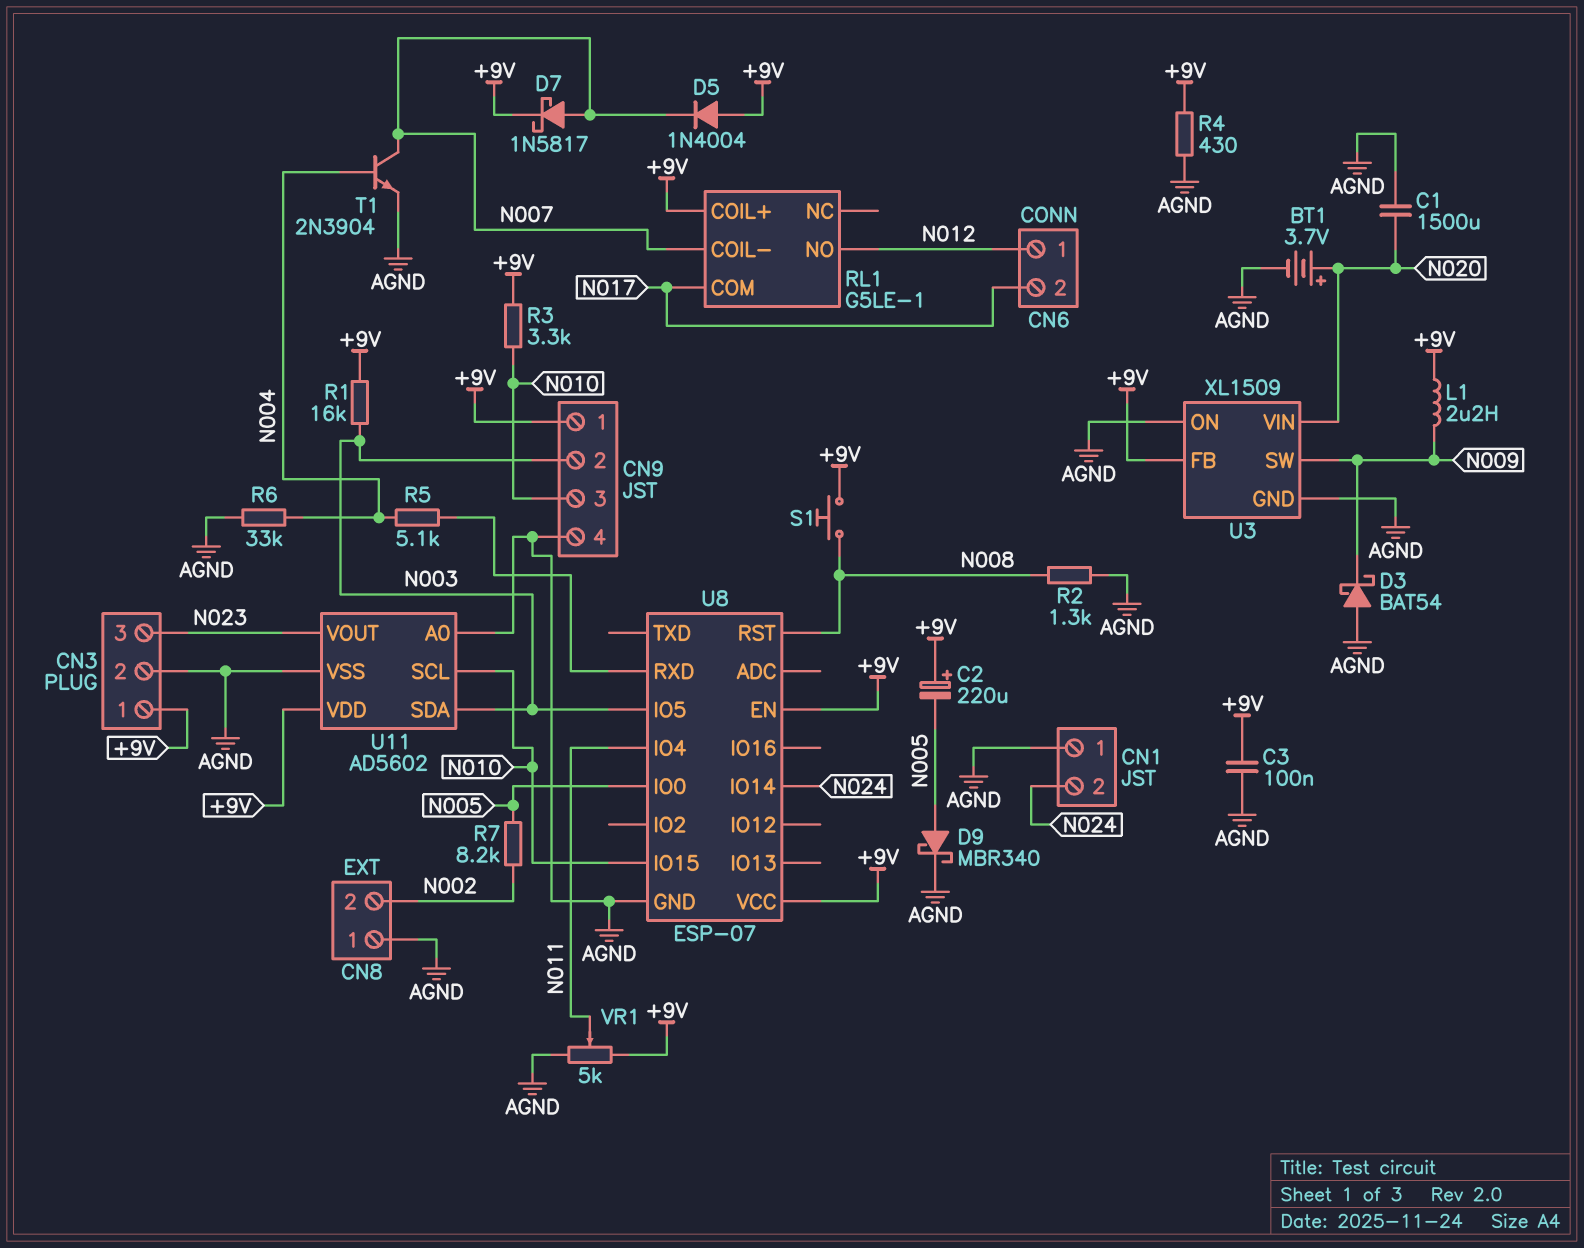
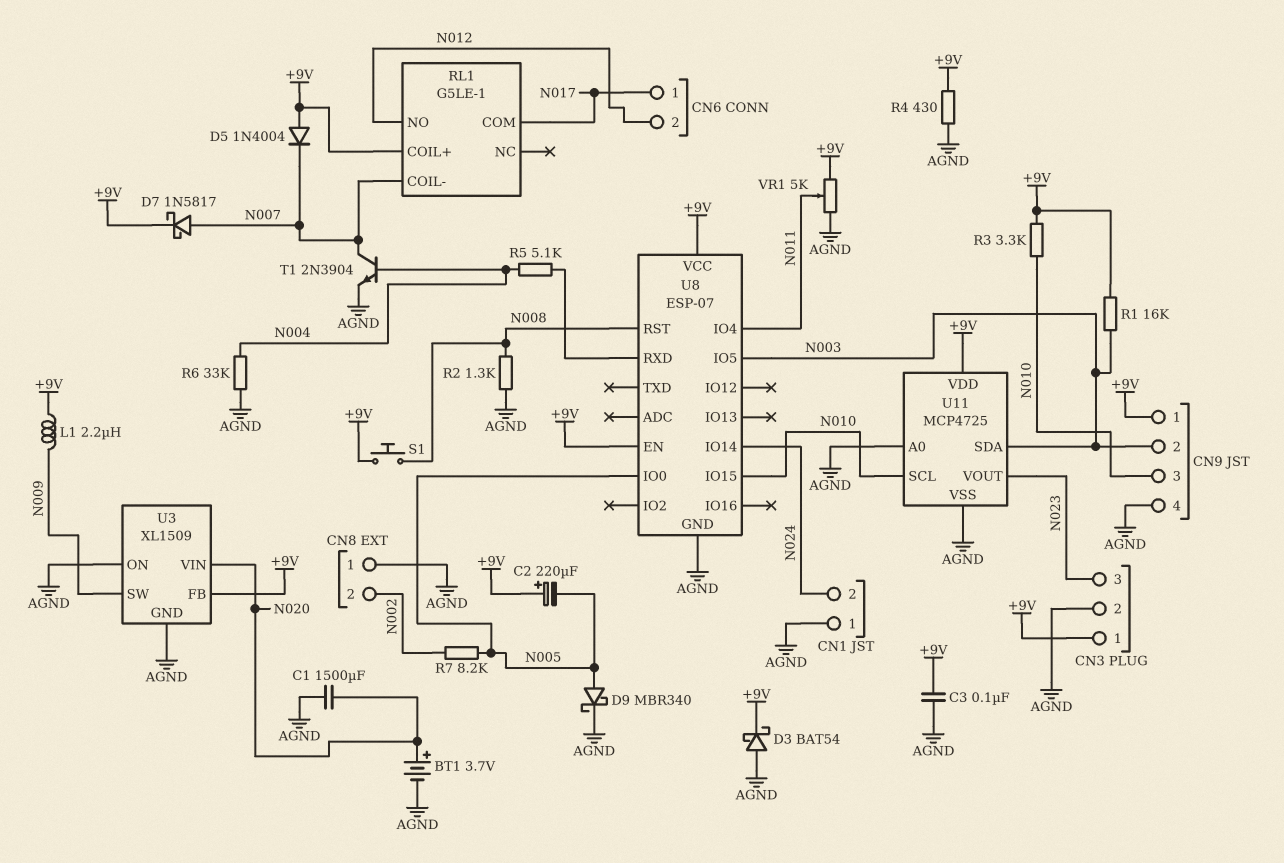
CN6 pin 1: N012 -> N017
CN6 pin 2: N017 -> N012
D3: schottky BAT54 (A AGND, K N009) -> schottky BAT54 (A AGND, K +9V)
U11: AD5602 -> MCP4725

